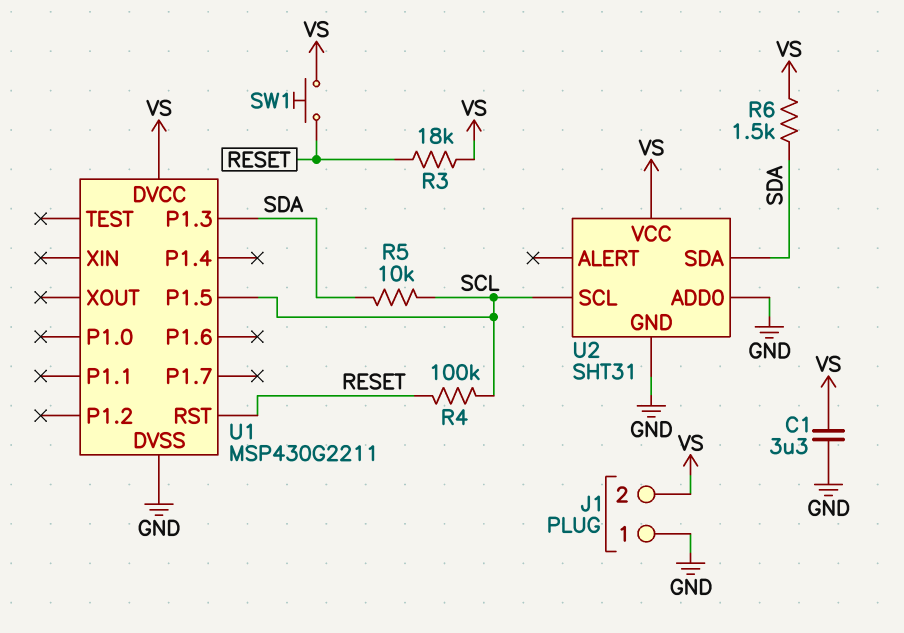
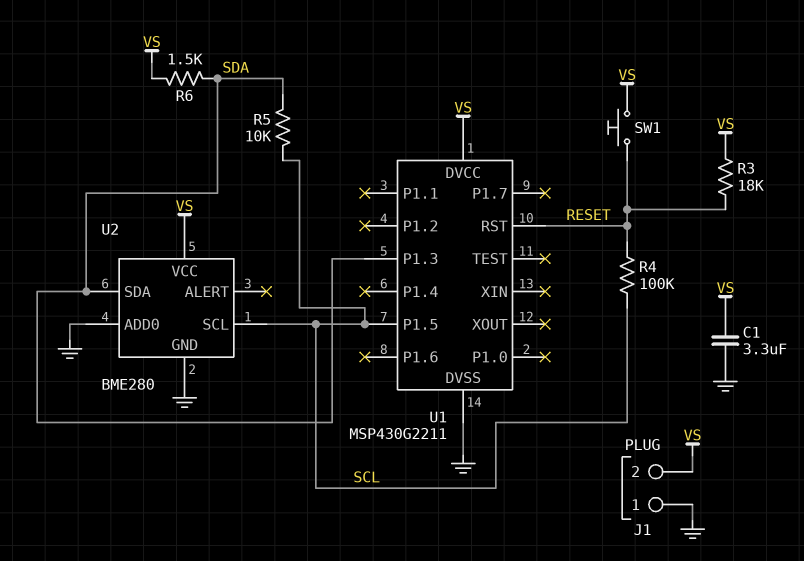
U2: SHT31 -> BME280

